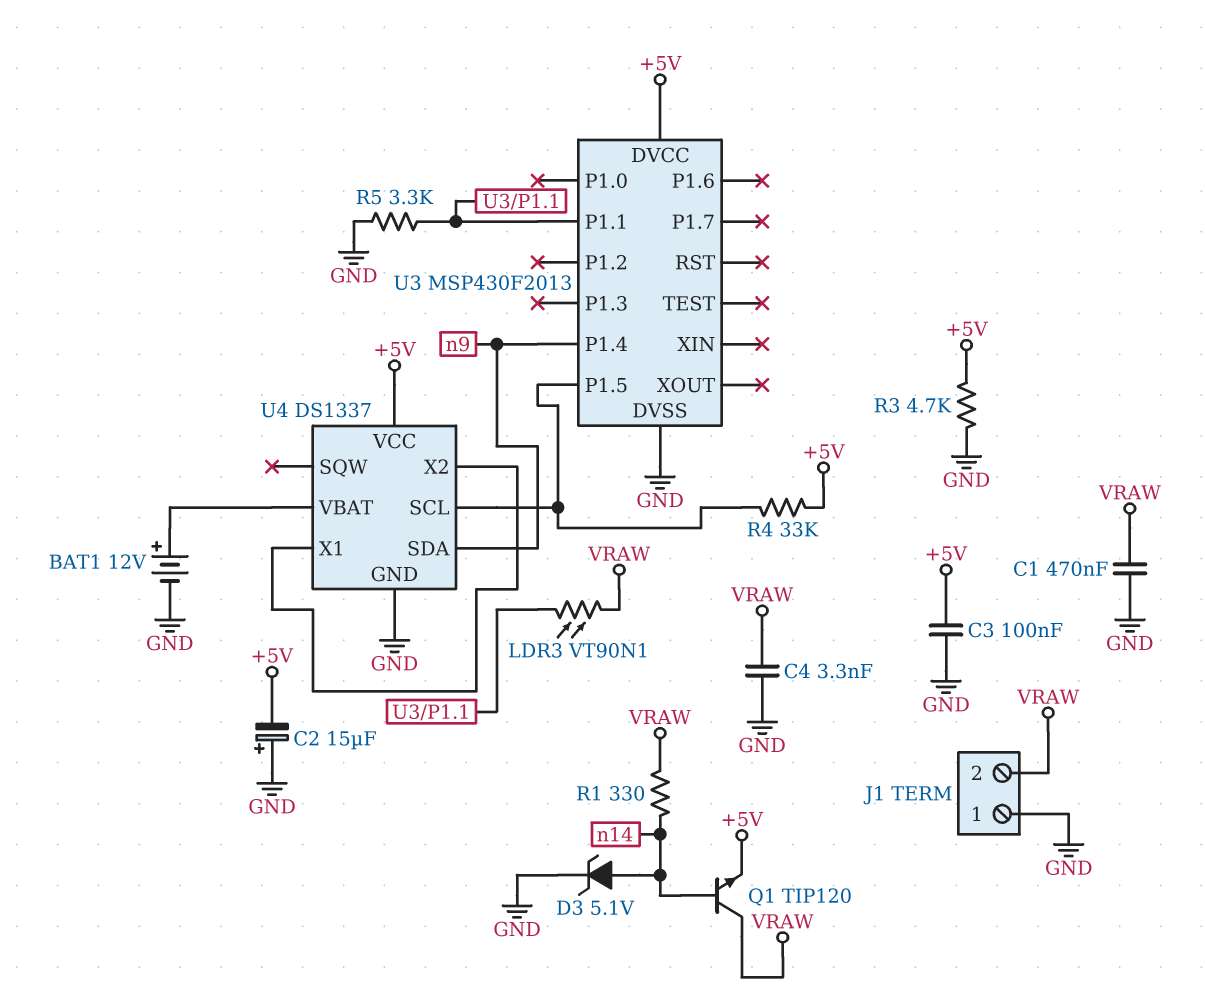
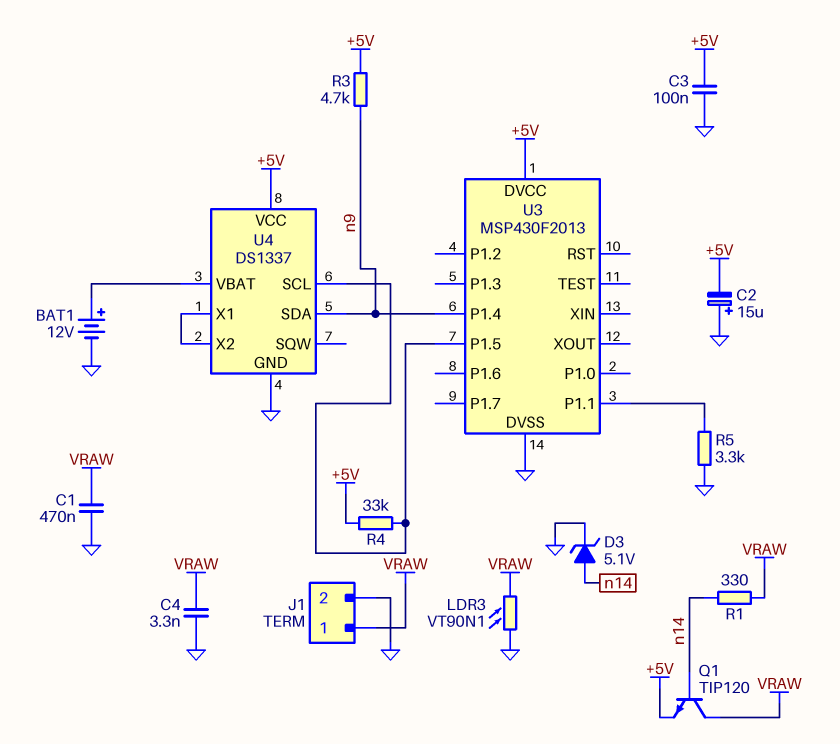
J1 pin 1: GND -> VRAW
J1 pin 2: VRAW -> GND
LDR3: VT90N1 (U3/P1.1, VRAW) -> VT90N1 (GND, VRAW)
R3: 4.7k (+5V, GND) -> 4.7k (+5V, n9)

